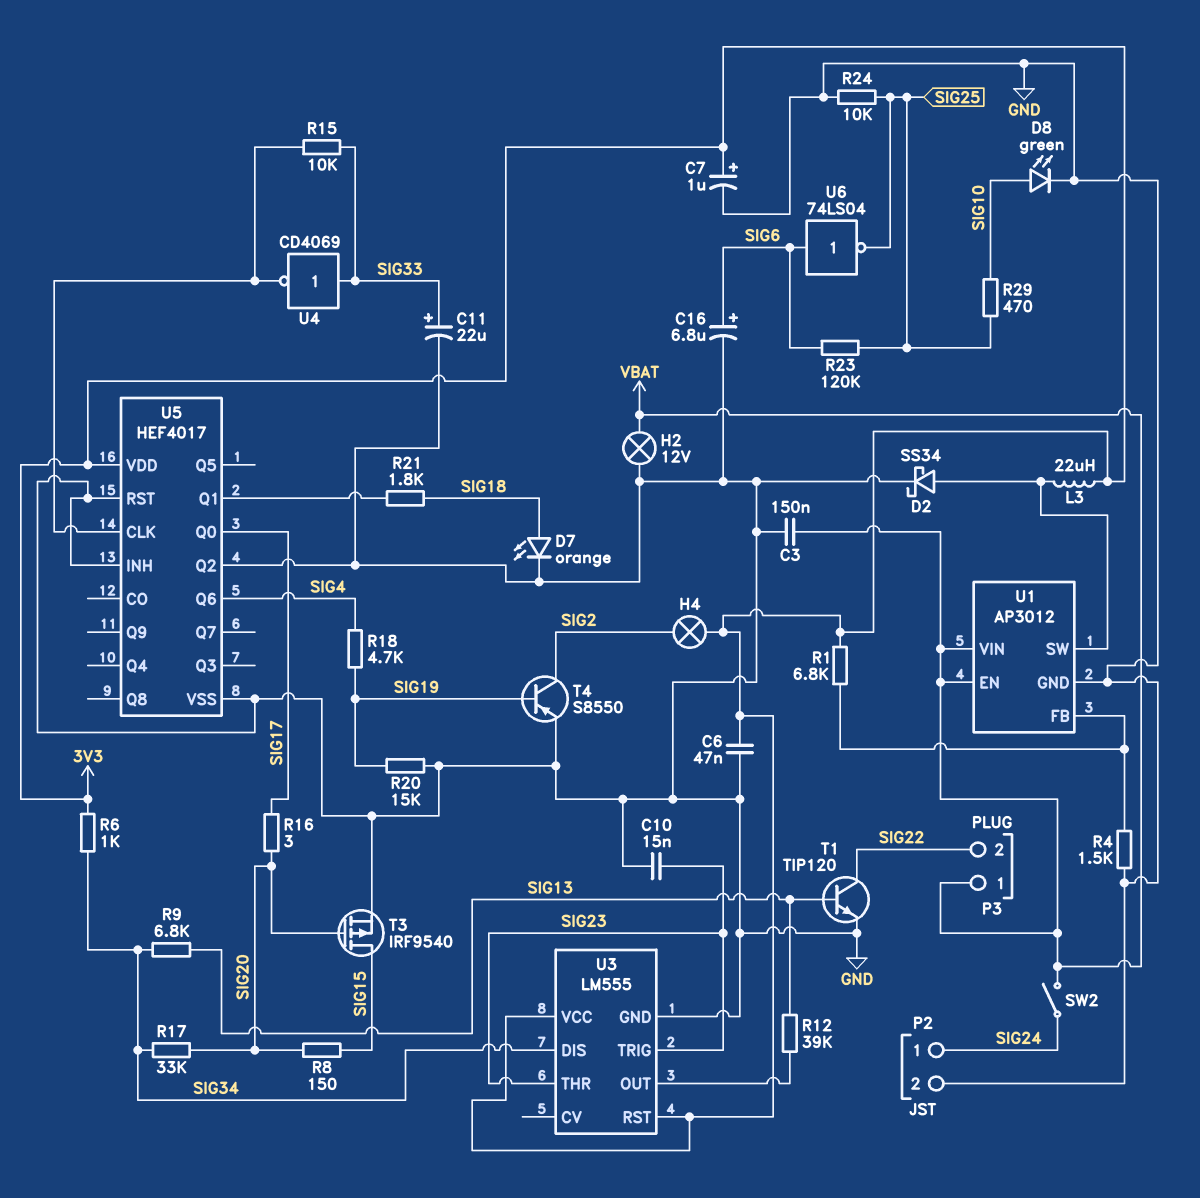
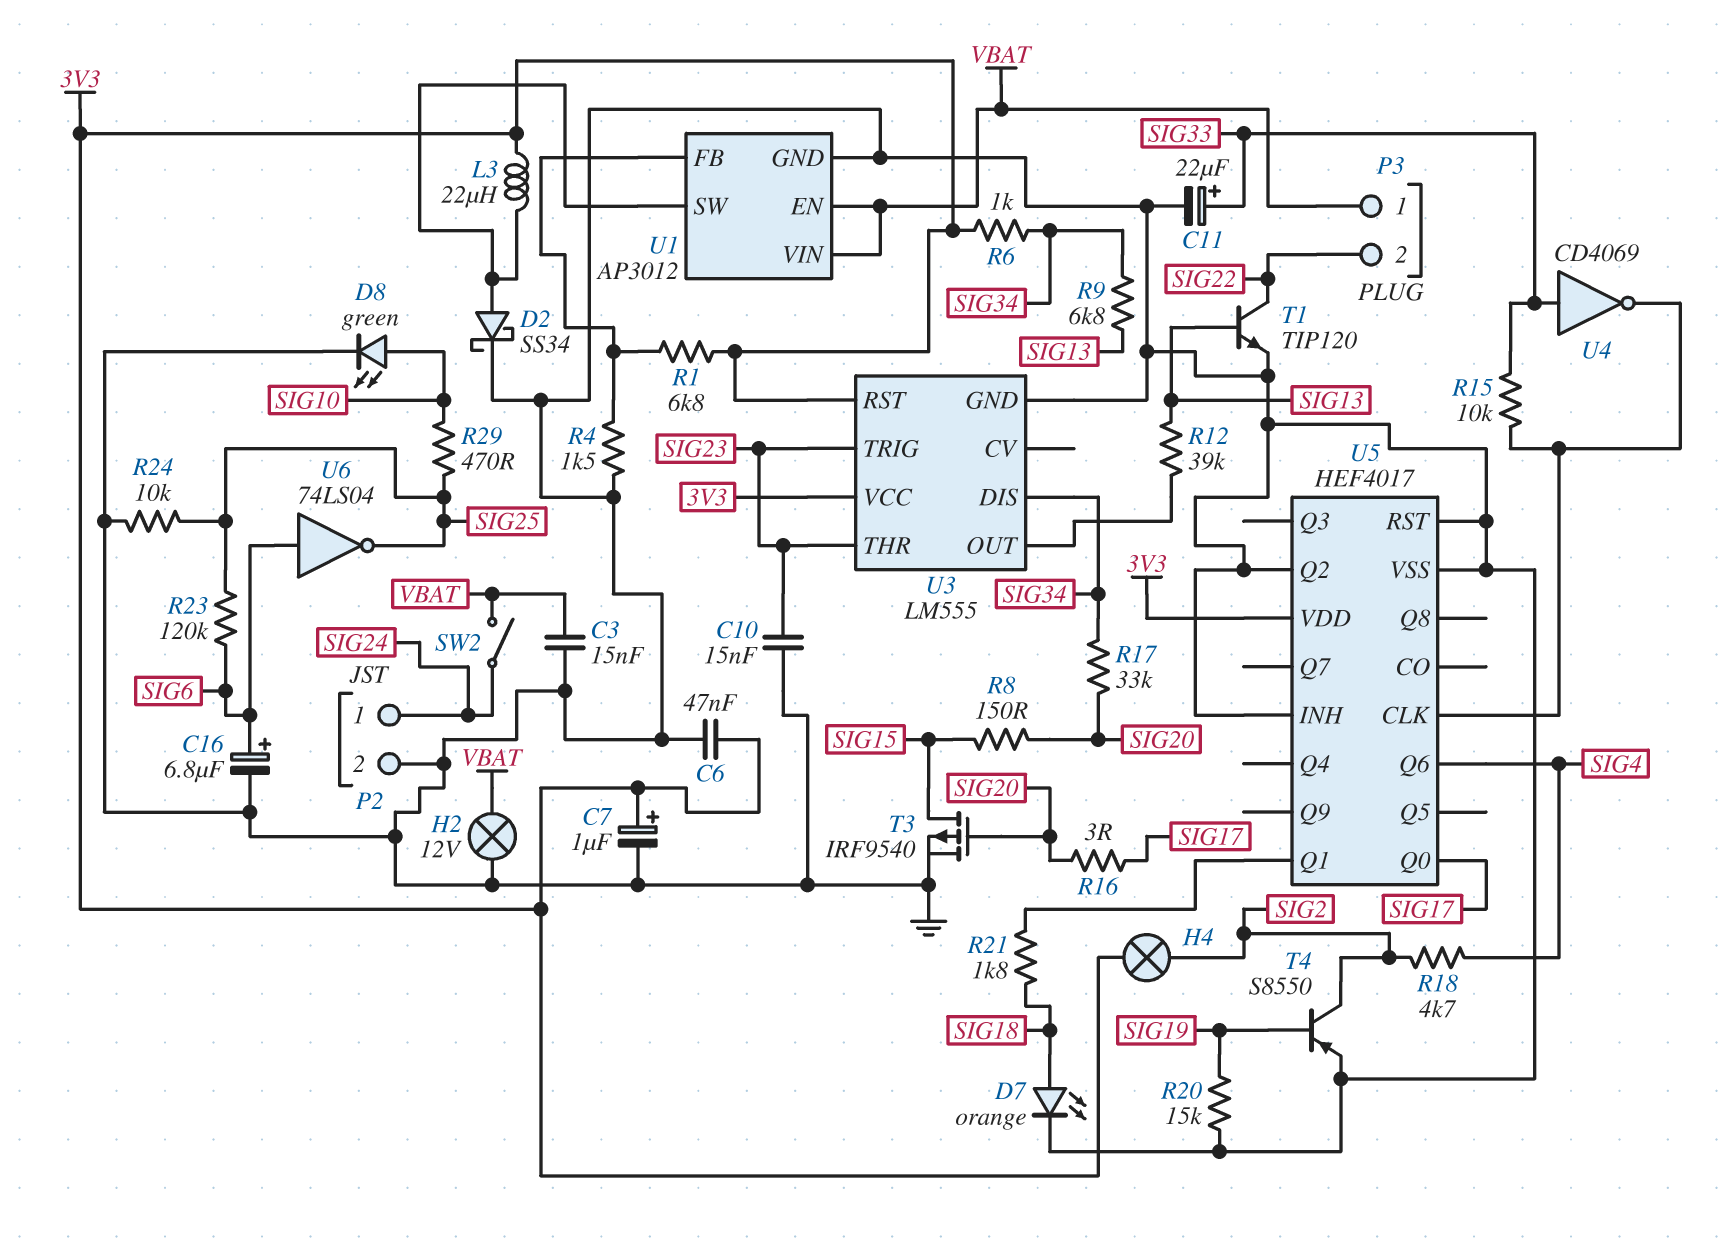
C3: 150nF (GND, VBAT) -> 15nF (GND, VBAT)
R18: 4.7k (SIG4, SIG19) -> 4.7k (SIG2, SIG4)

